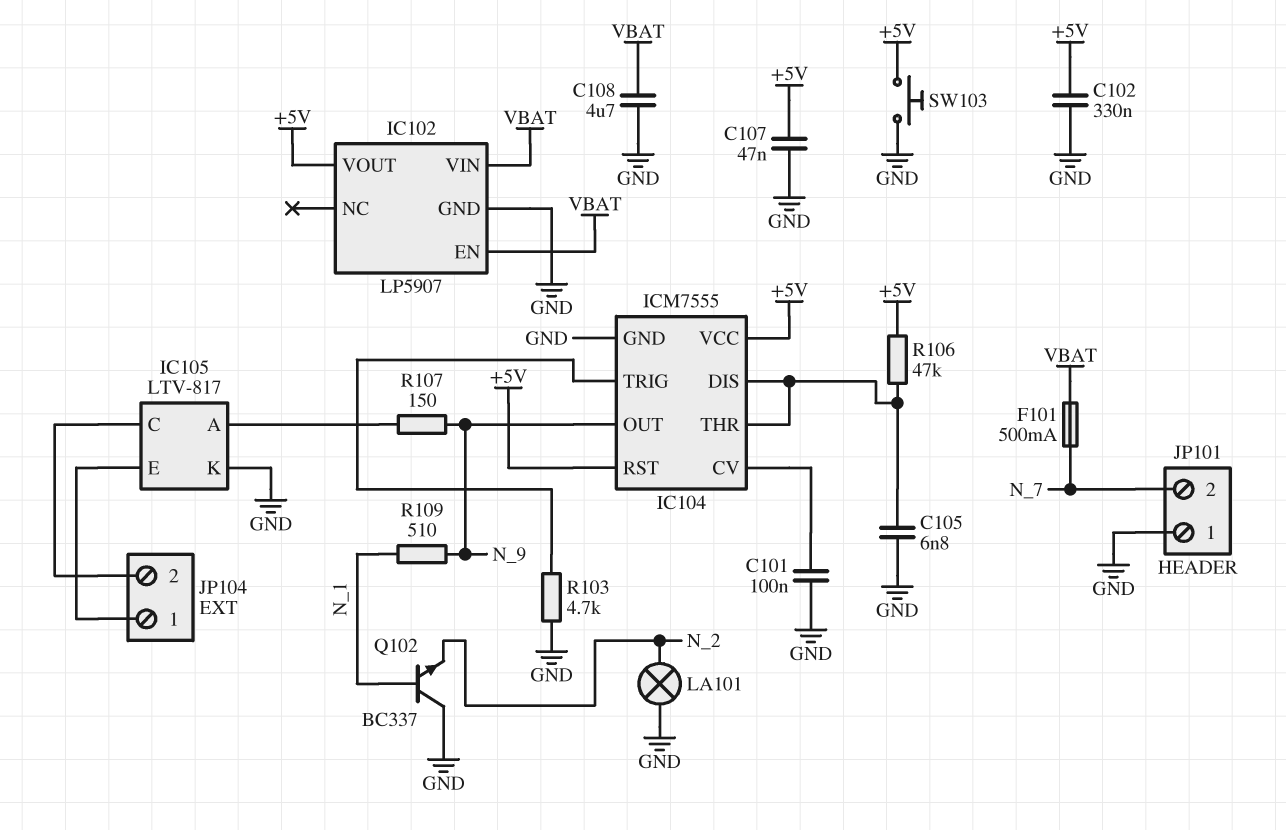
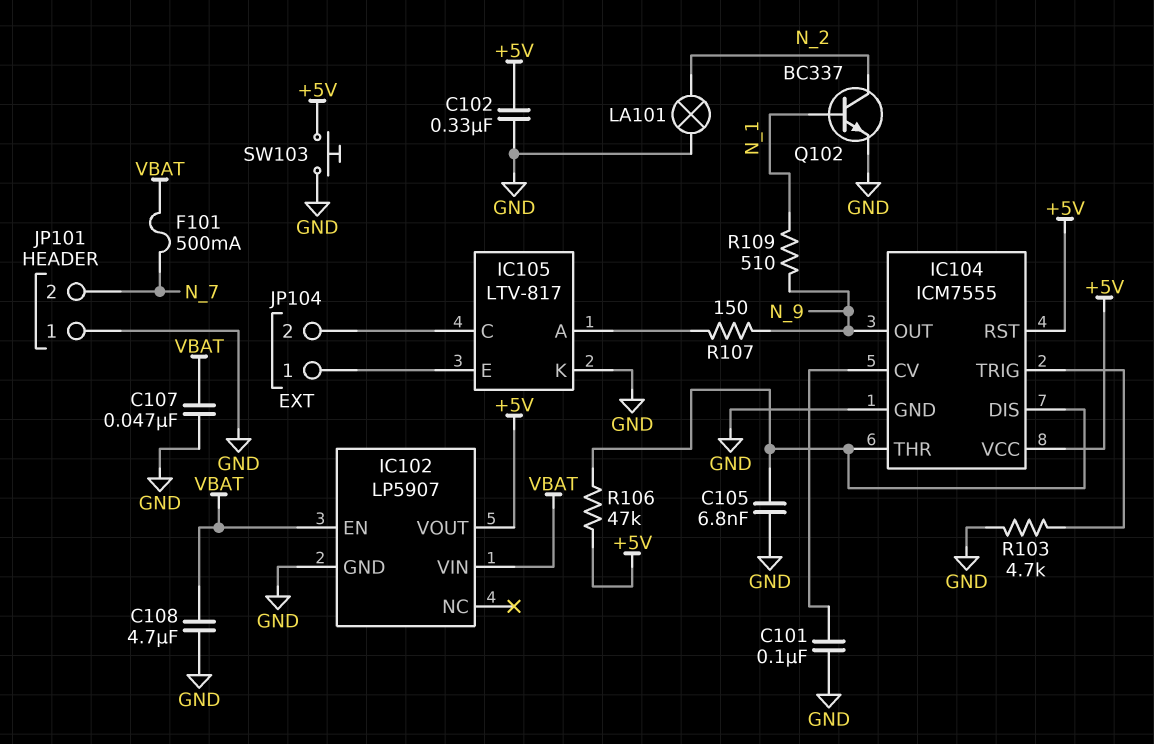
C107: 47nF (+5V, GND) -> 47nF (GND, VBAT)
Q102: NPN BC337 (B N_1, C GND, E N_2) -> NPN BC337 (B N_1, C N_2, E GND)

